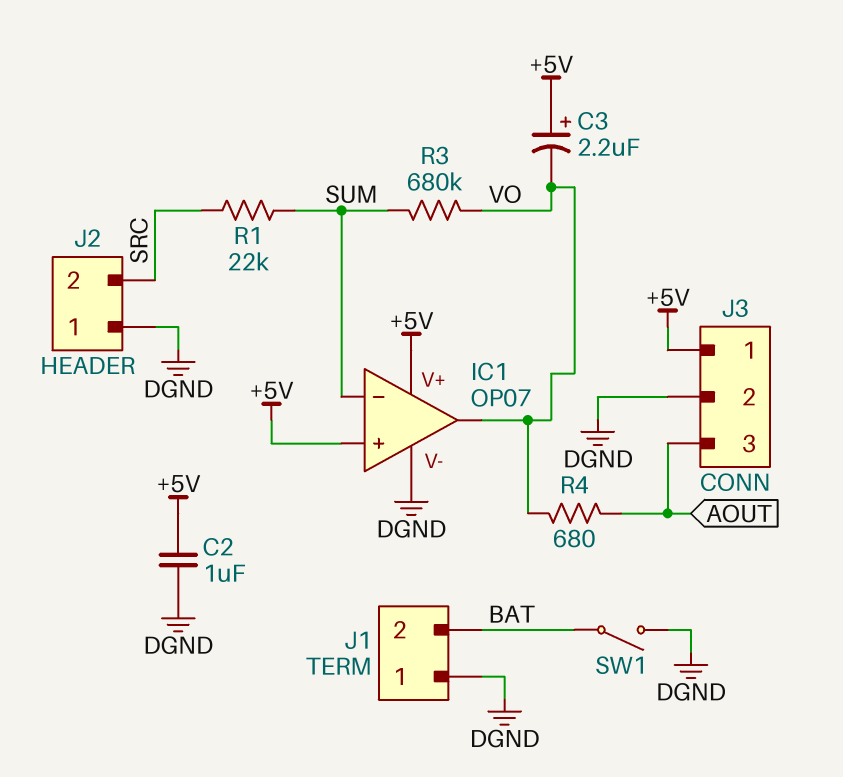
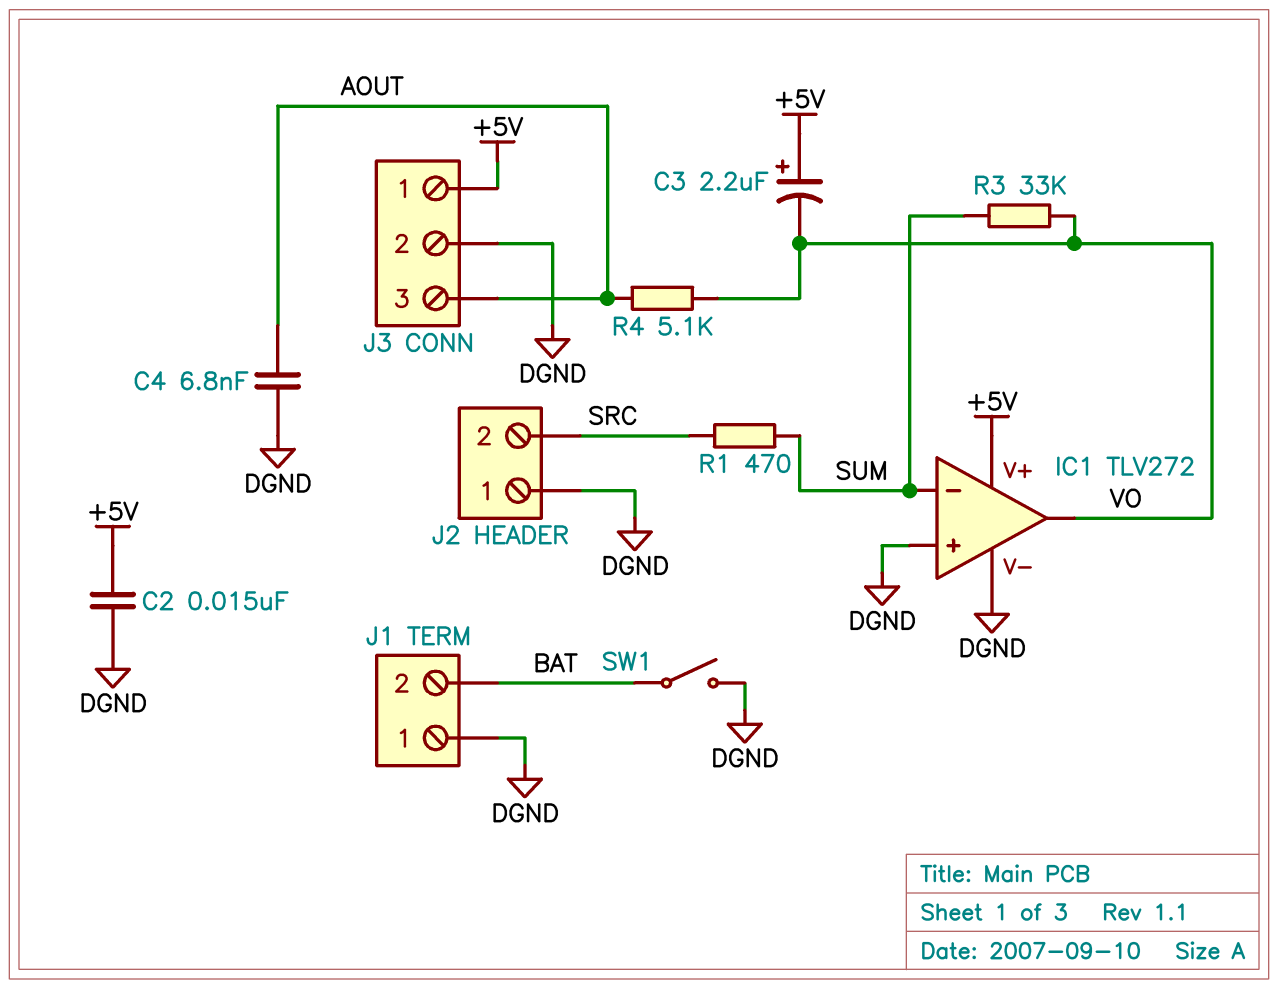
C2: 1uF (+5V, DGND) -> 15nF (+5V, DGND)
C4: none -> 6.8nF (AOUT, DGND)
IC1: OP07 -> TLV272
IC1 pin in+: +5V -> DGND
R1: 22k (SRC, SUM) -> 470 (SRC, SUM)
R3: 680k (SUM, VO) -> 33k (SUM, VO)
R4: 680 (AOUT, VO) -> 5.1k (AOUT, VO)

